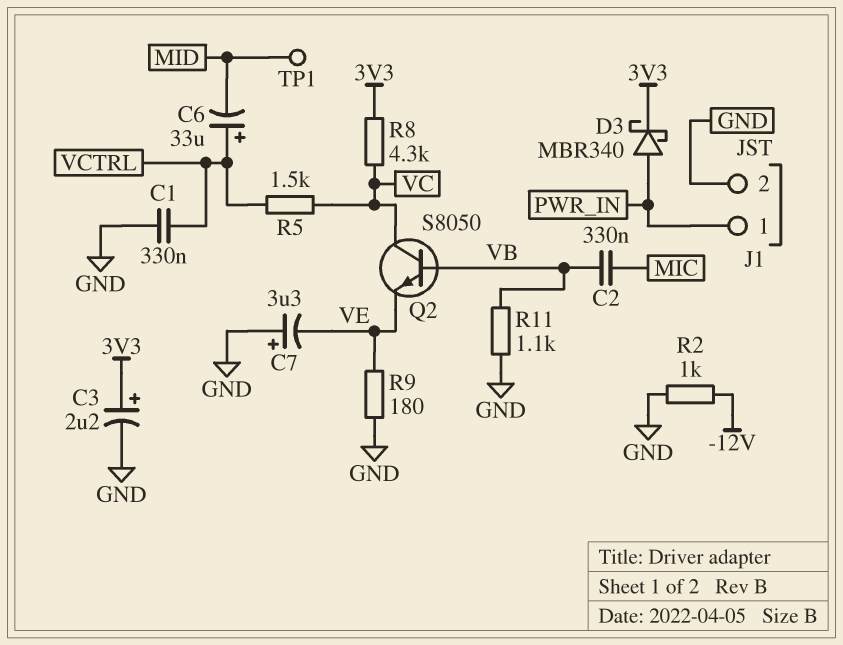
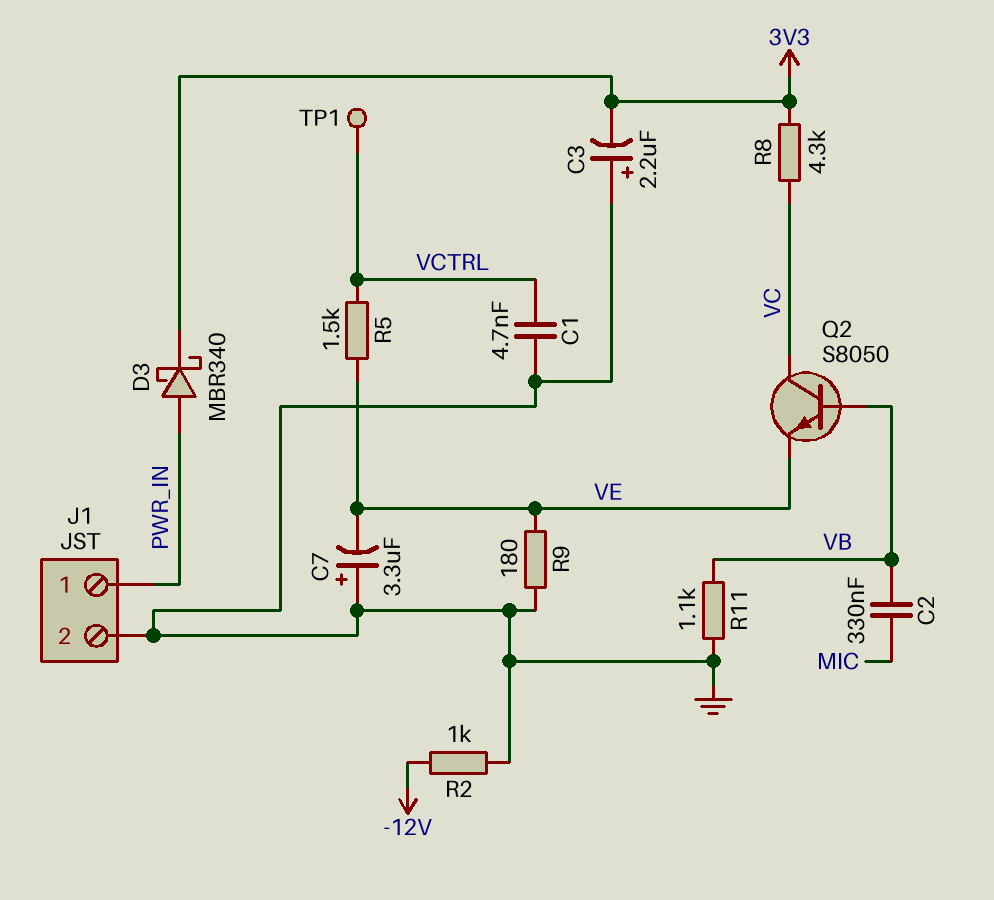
C1: 330nF (GND, VCTRL) -> 4.7nF (GND, VCTRL)
C3: 2.2uF (plus 3V3, minus GND) -> 2.2uF (plus GND, minus 3V3)
C6: 33uF (plus VCTRL, minus MID) -> none
R5: 1.5k (VC, VCTRL) -> 1.5k (VCTRL, VE)
TP1: test point (MID) -> test point (VCTRL)

